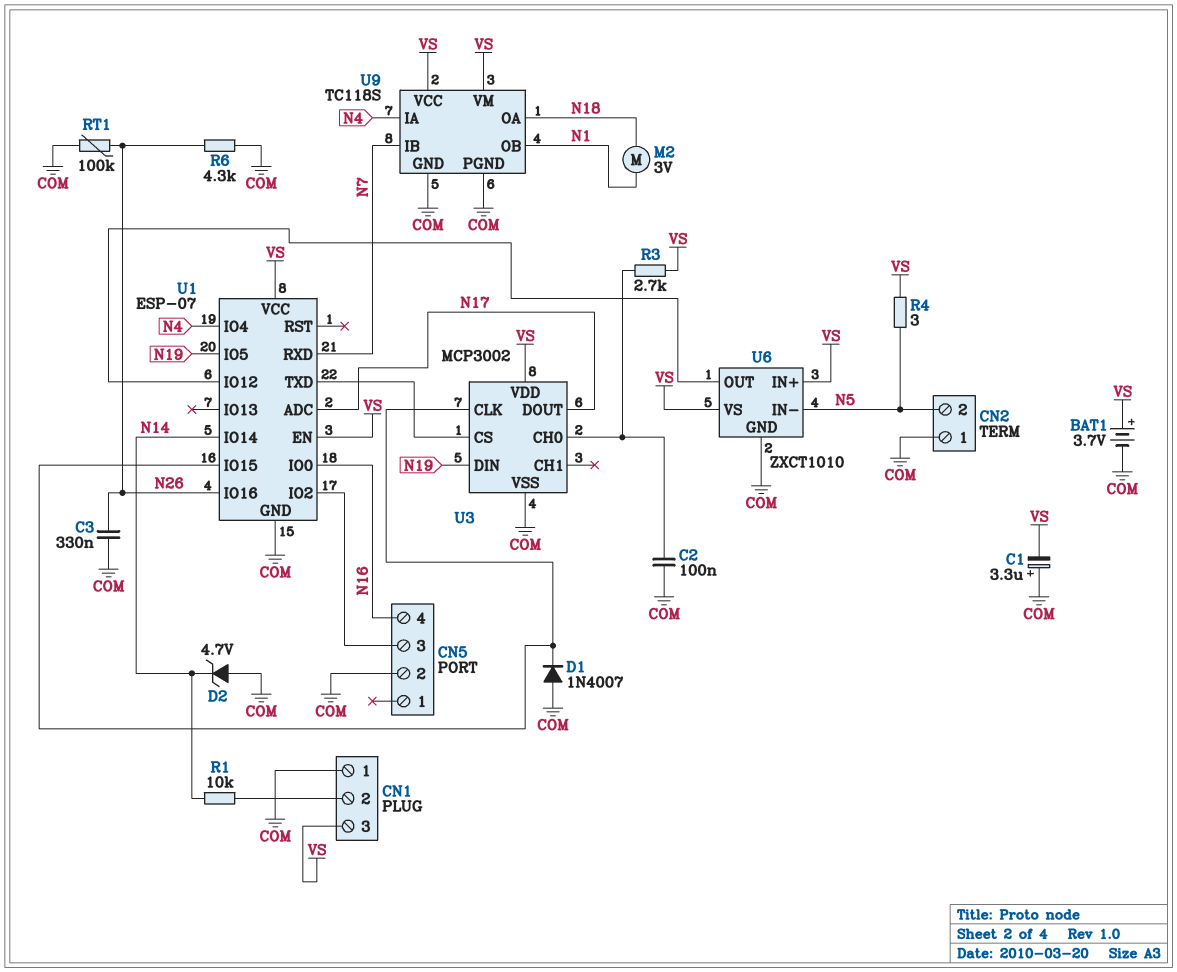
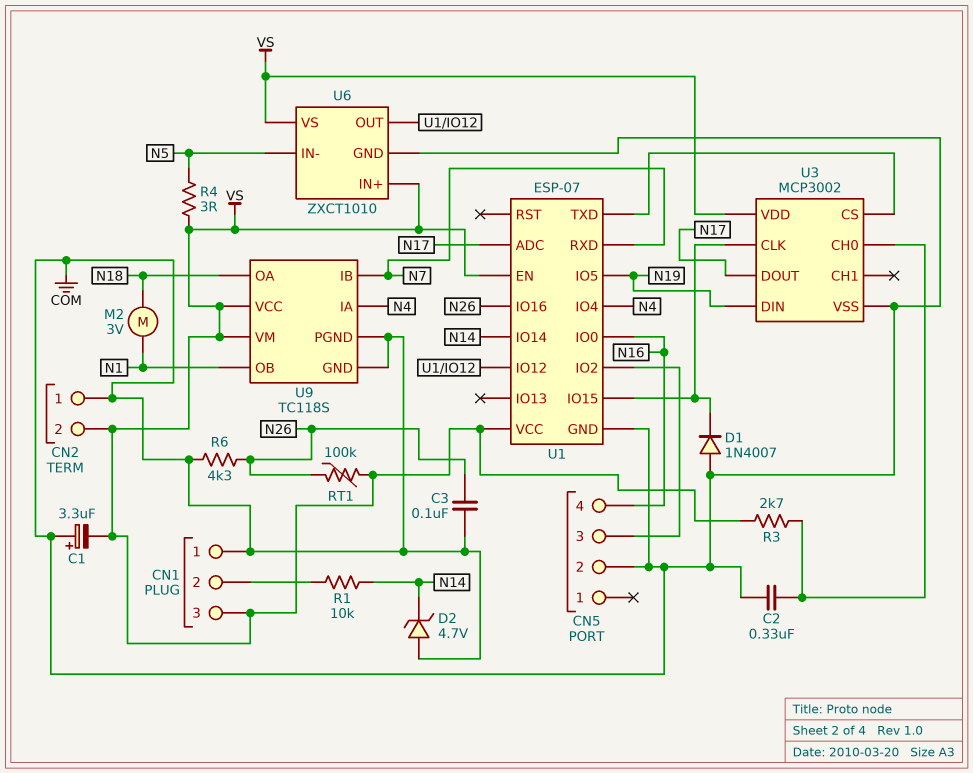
BAT1: 3.7V (plus VS, minus COM) -> none
C2: 100nF (COM, U3/CH0) -> 330nF (COM, U3/CH0)
C3: 330nF (COM, N26) -> 100nF (COM, N26)
CN2 pin 2: N5 -> VS
RT1: 100k (COM, N26) -> 100k (N26, VS)

